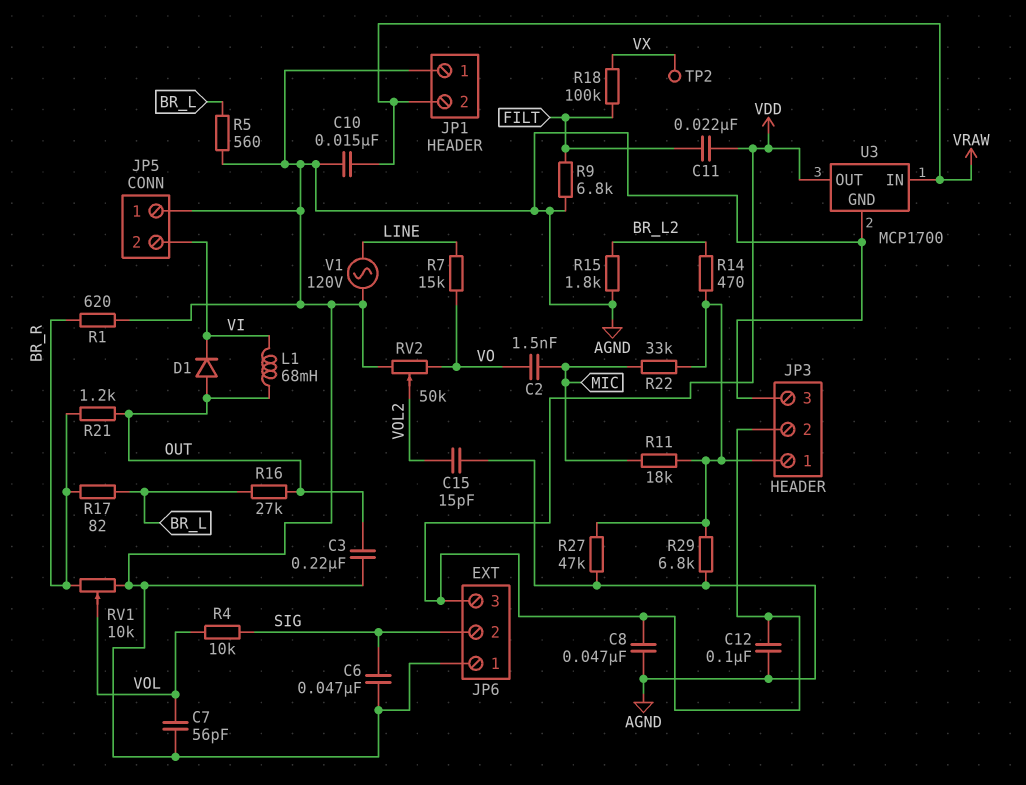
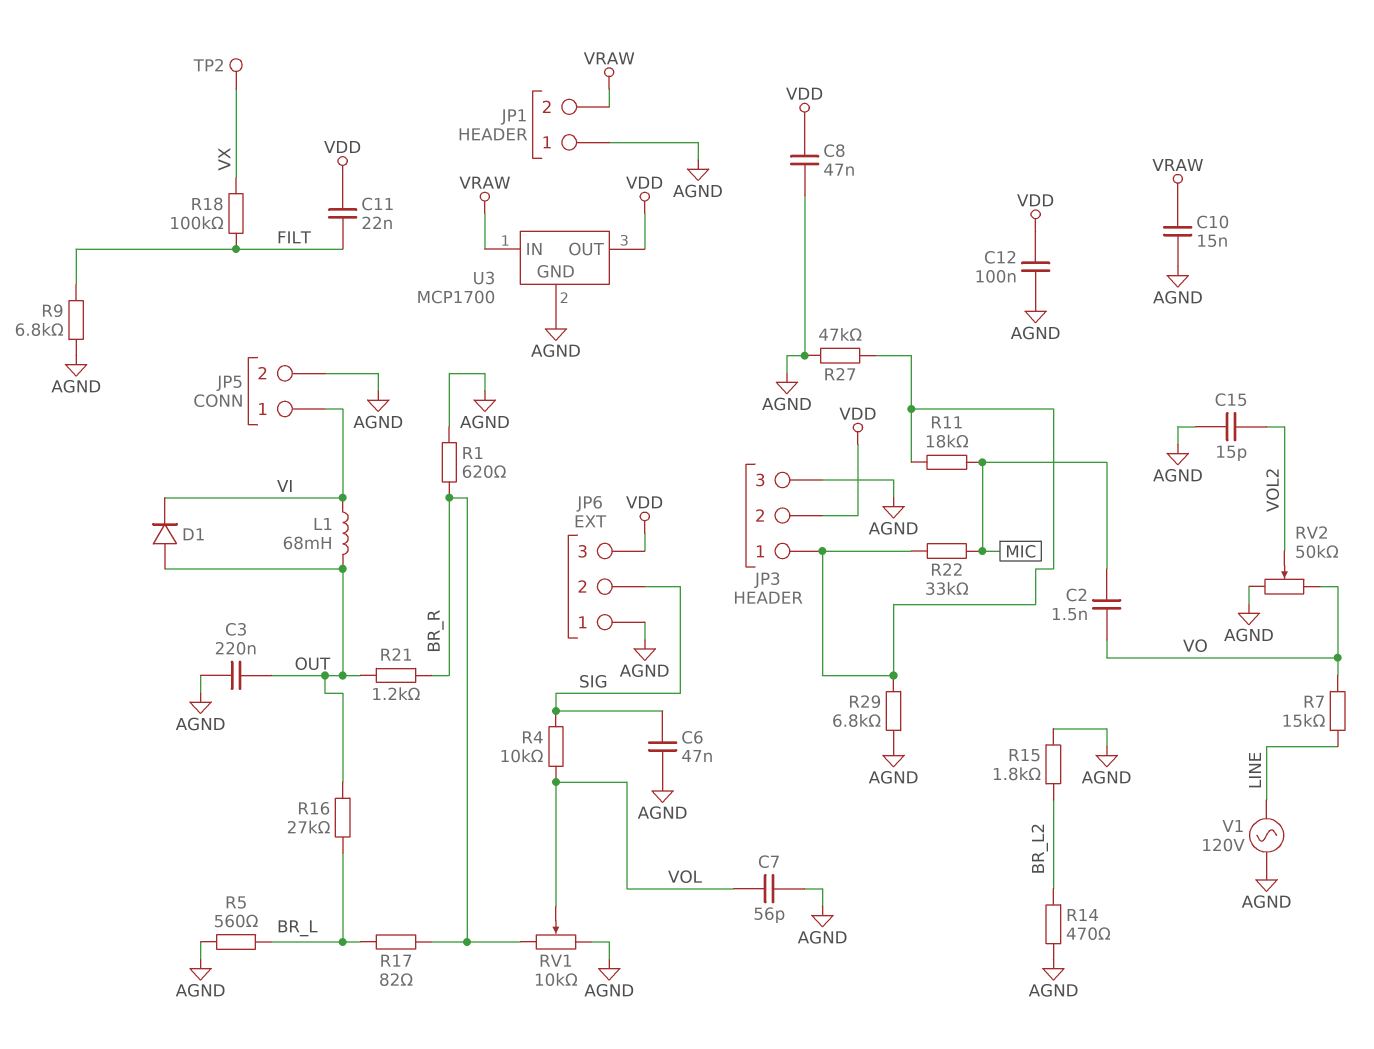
JP5 pin 1: AGND -> VI
JP5 pin 2: VI -> AGND
R14: 470 (BR_L2, JP3/1) -> 470 (AGND, BR_L2)

